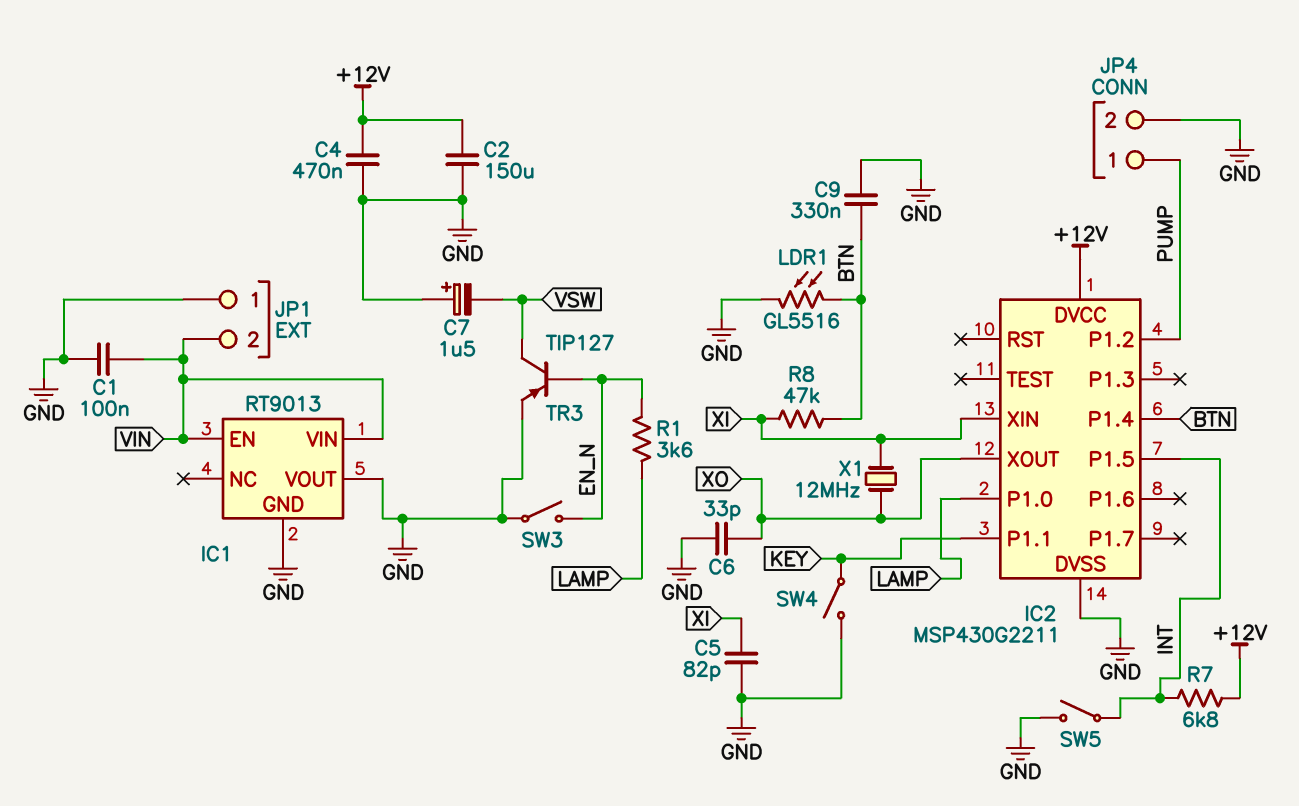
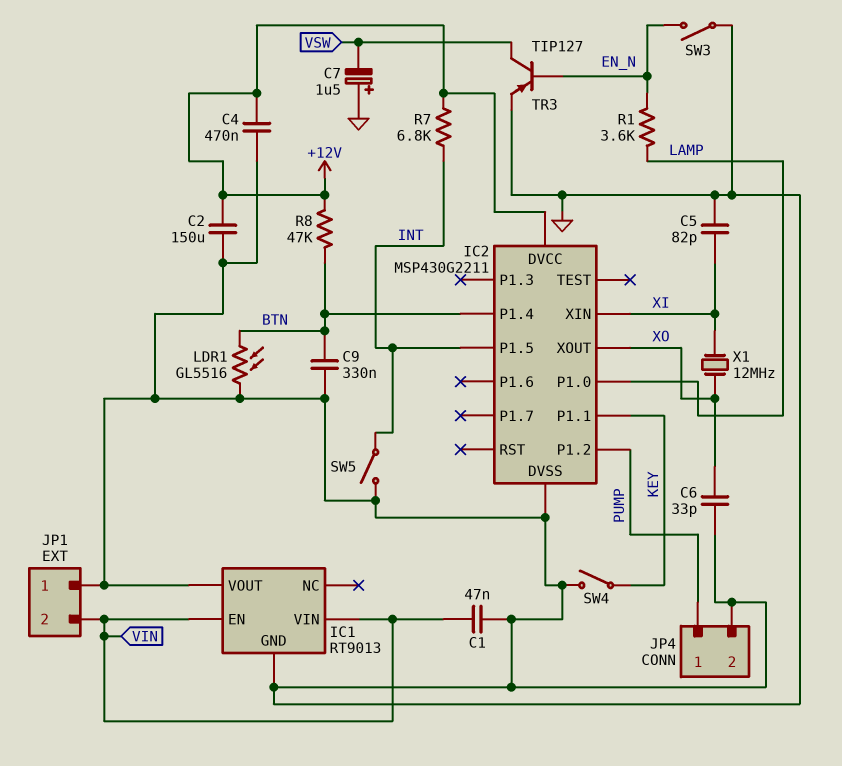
C1: 100nF (GND, VIN) -> 47nF (GND, VIN)
R8: 47k (BTN, XI) -> 47k (+12V, BTN)

